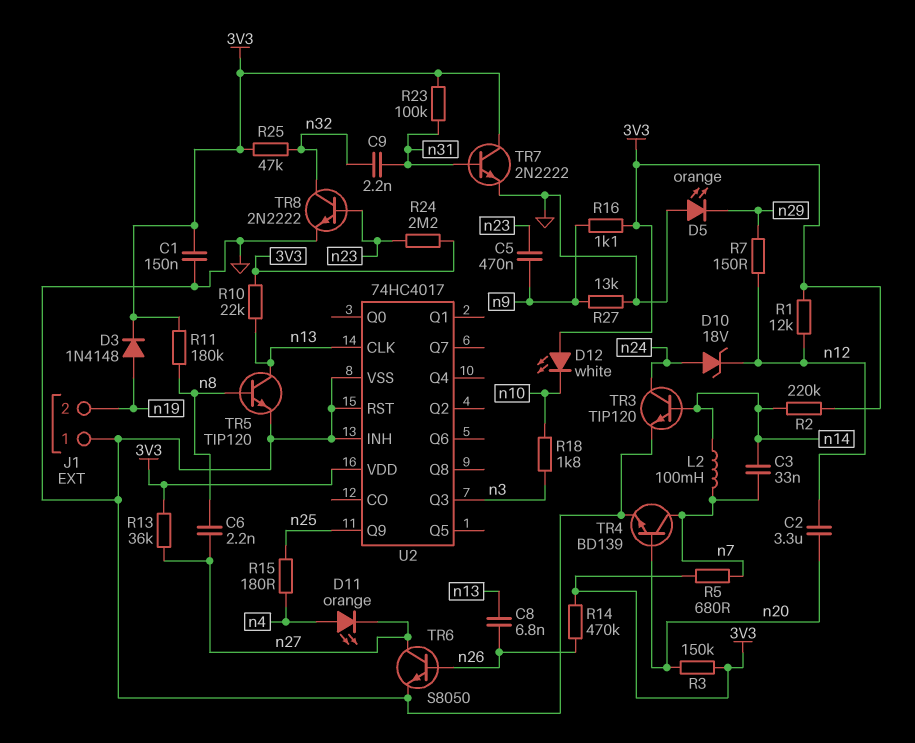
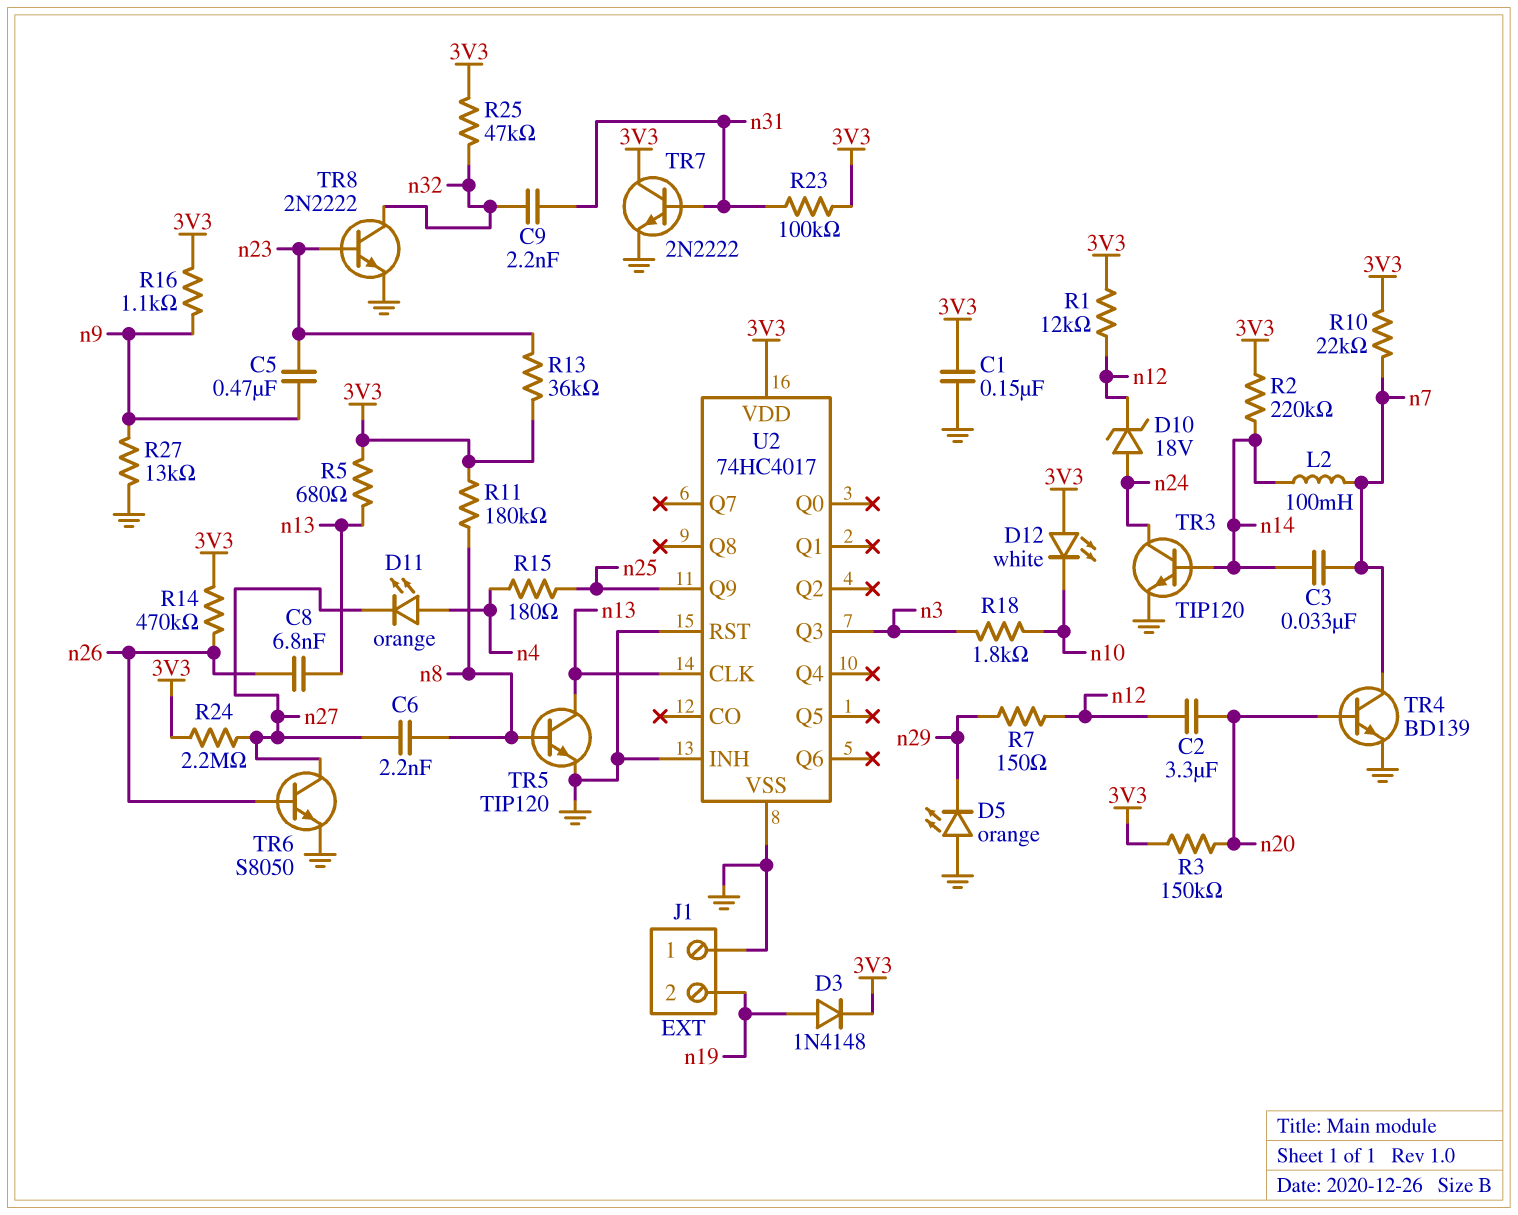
R5: 680 (3V3, n7) -> 680 (3V3, n13)
R10: 22k (3V3, n13) -> 22k (3V3, n7)
R13: 36k (3V3, n27) -> 36k (3V3, n23)
R24: 2.2M (3V3, n23) -> 2.2M (3V3, n27)

